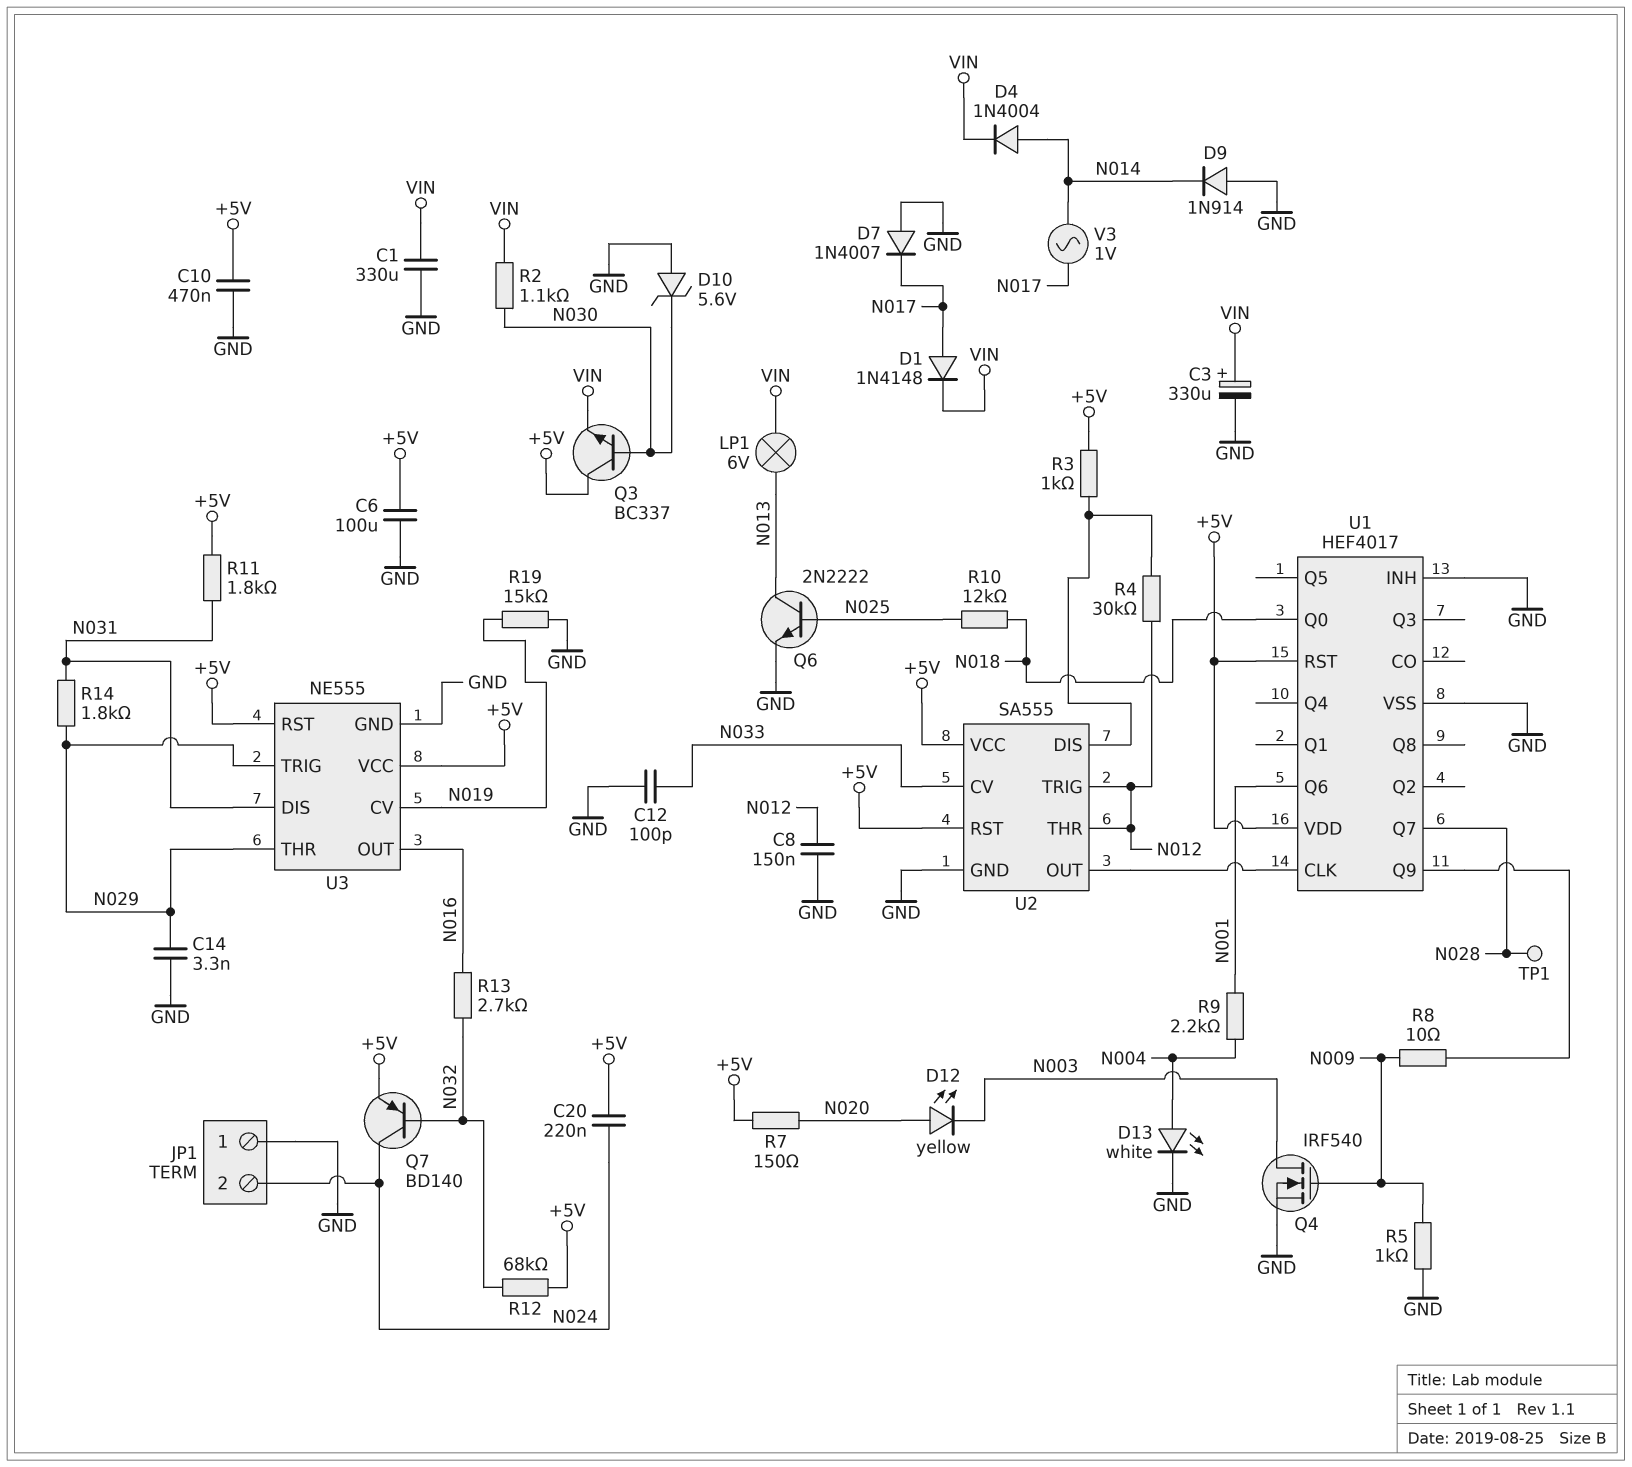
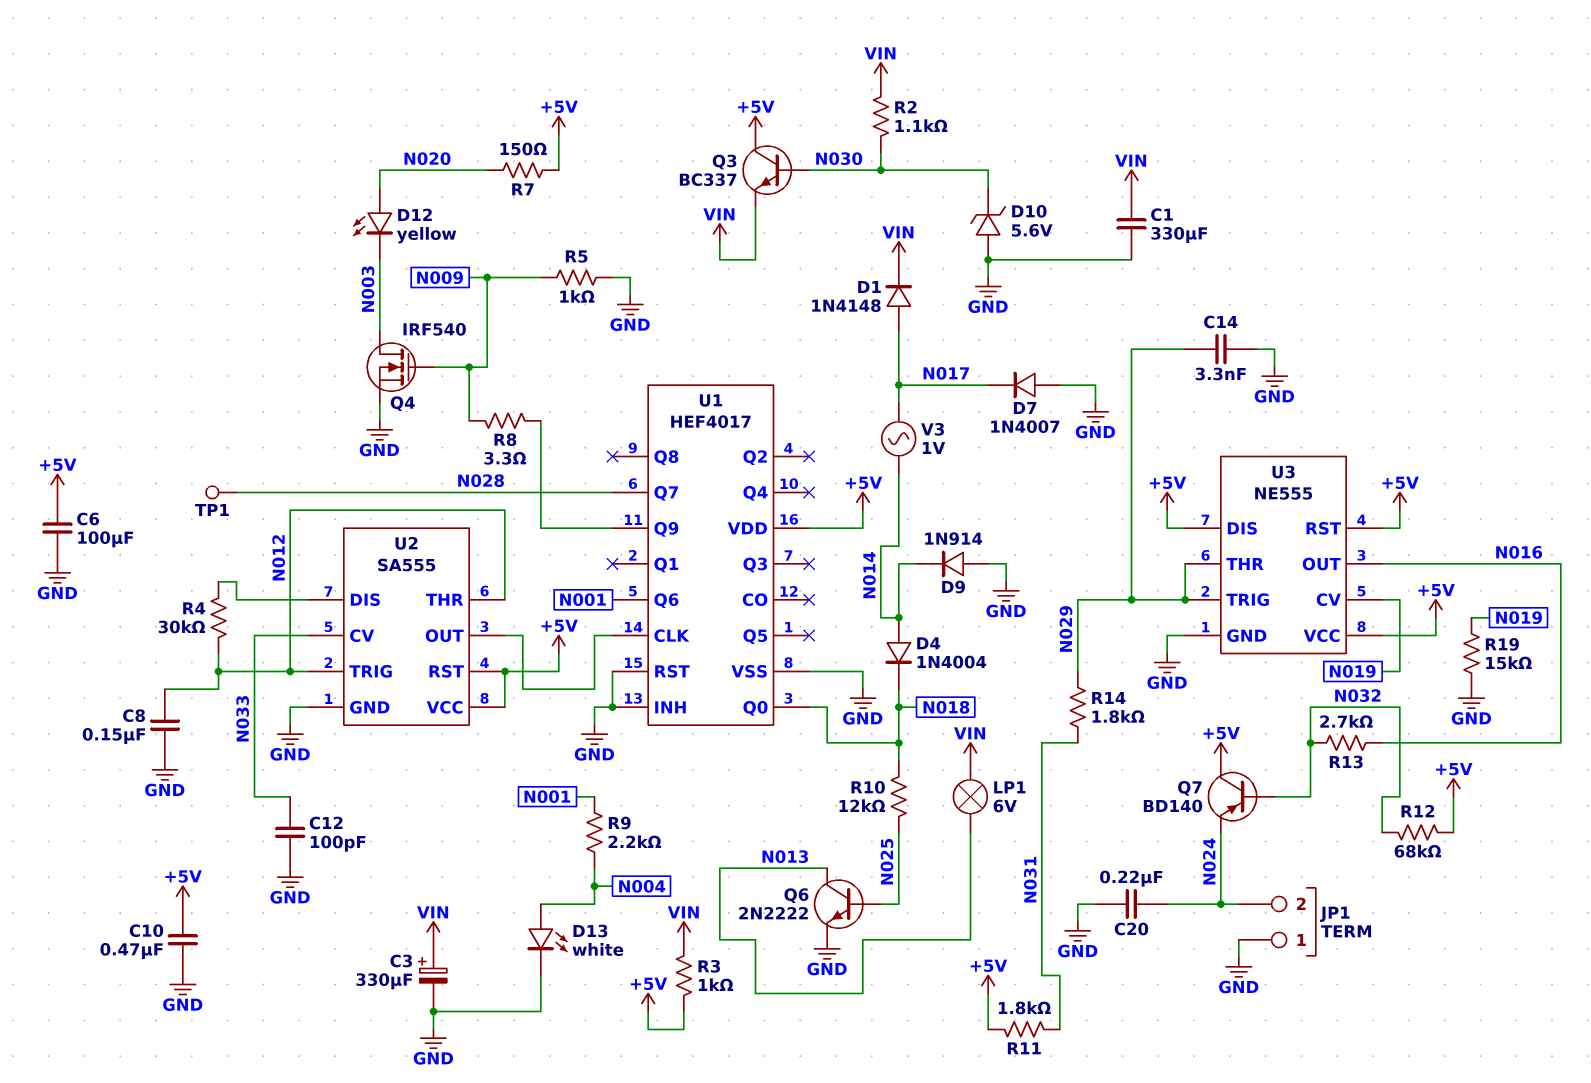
C20: 220nF (+5V, N024) -> 220nF (GND, N024)
D4: diode 1N4004 (A N014, K VIN) -> diode 1N4004 (A N014, K N018)
Q7: PNP BD140 (B N032, C N024, E +5V) -> PNP BD140 (B N032, C +5V, E N024)
R3: 1k (+5V, U2/DIS) -> 1k (+5V, VIN)
R8: 10 (N009, U1/Q9) -> 3.3 (N009, U1/Q9)
U1 pin RST: +5V -> GND
U3 pin DIS: N031 -> +5V

